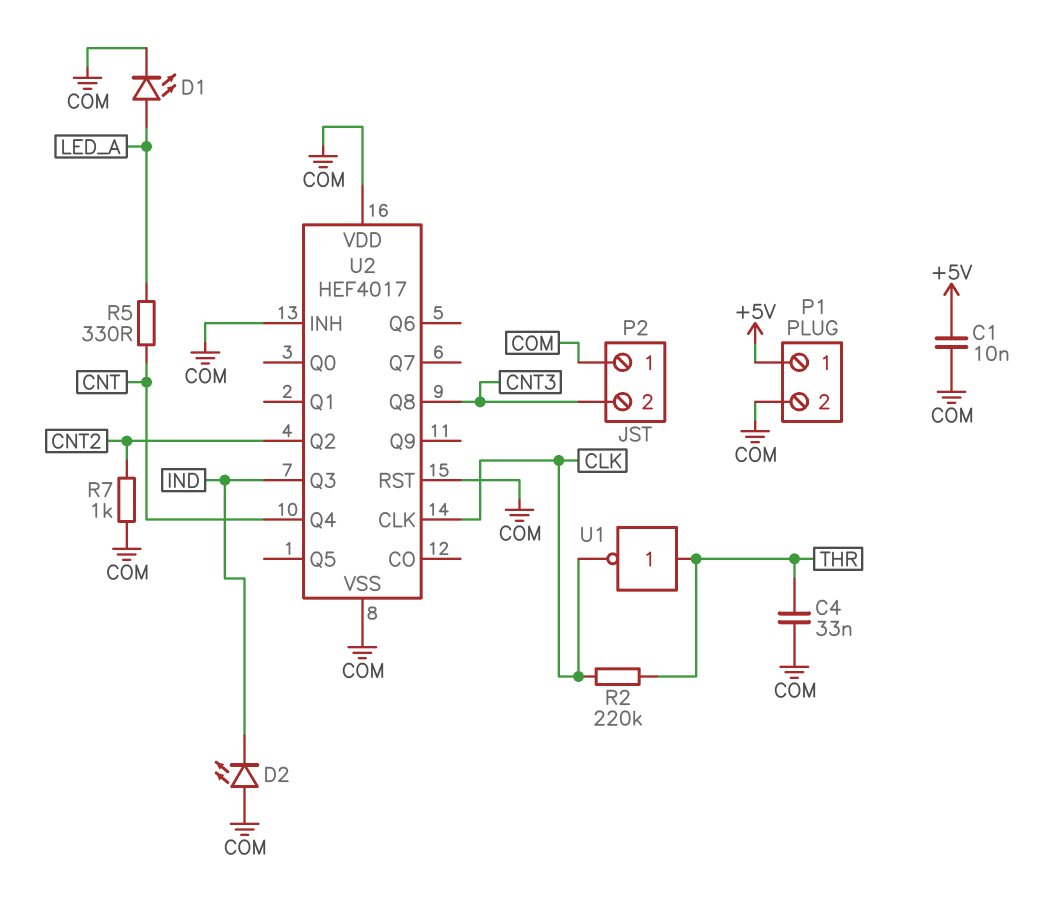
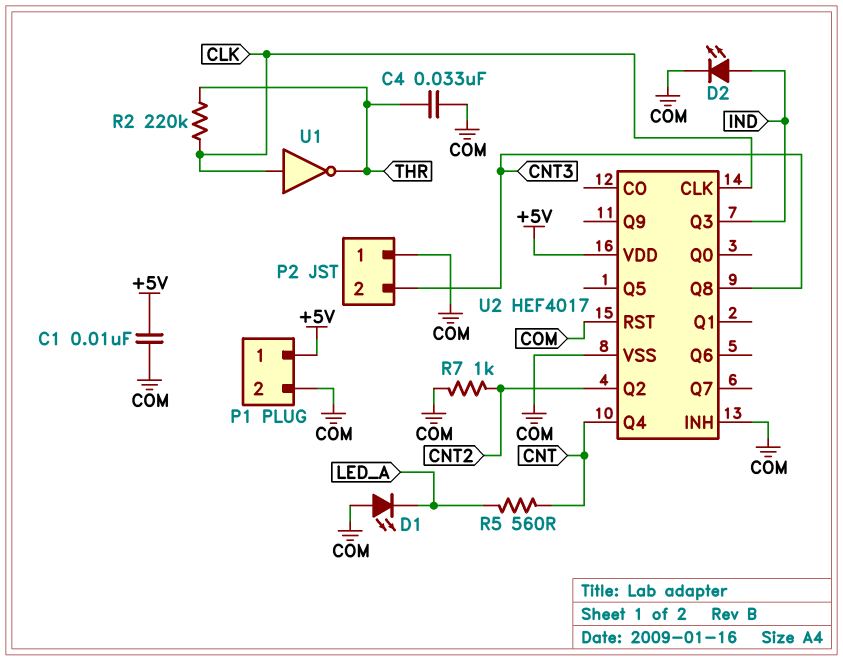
D1: LED (A LED_A, K COM) -> LED (A COM, K LED_A)
D2: LED (A COM, K IND) -> LED (A IND, K COM)
R5: 330 (CNT, LED_A) -> 560 (CNT, LED_A)
U1: NOT (in THR, out CLK) -> NOT (in CLK, out THR)
U2 pin VDD: COM -> +5V

